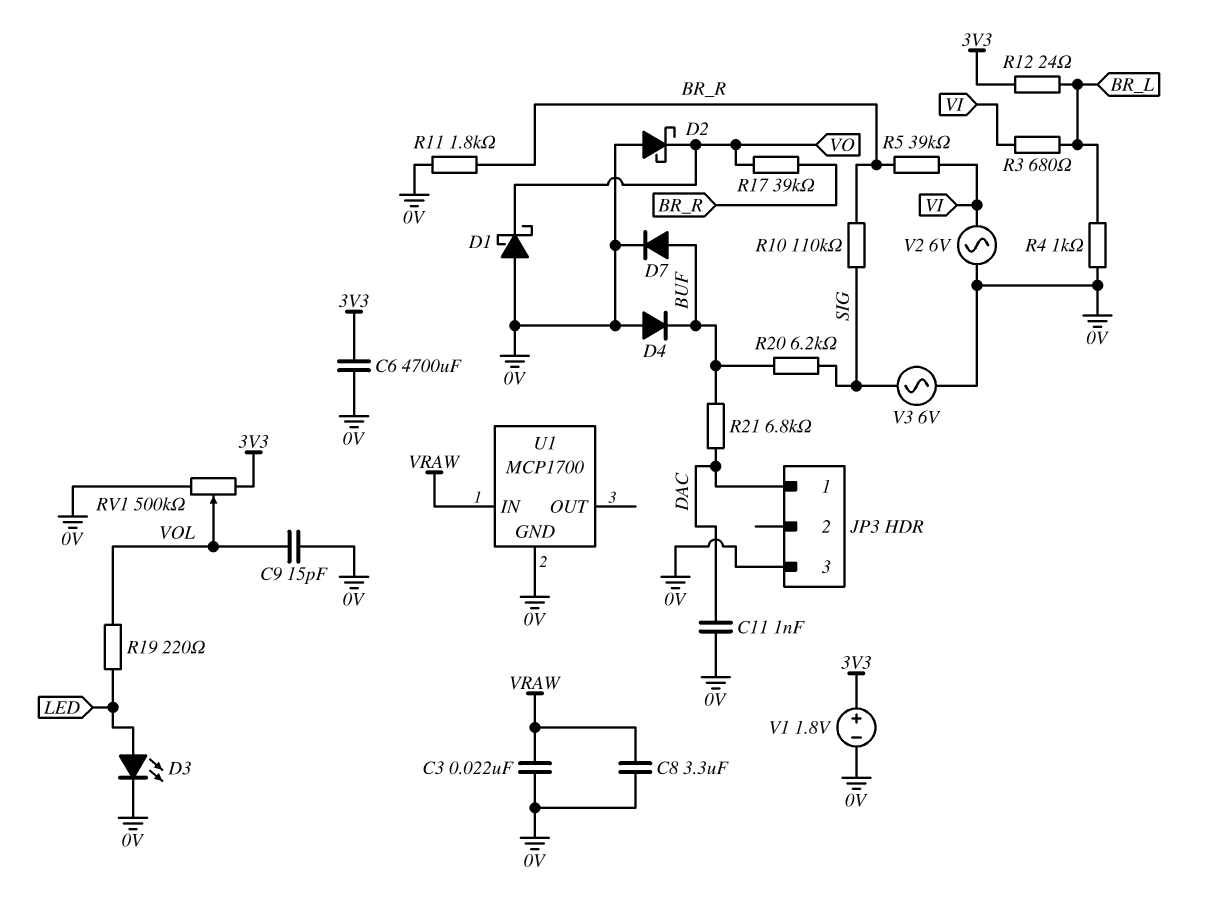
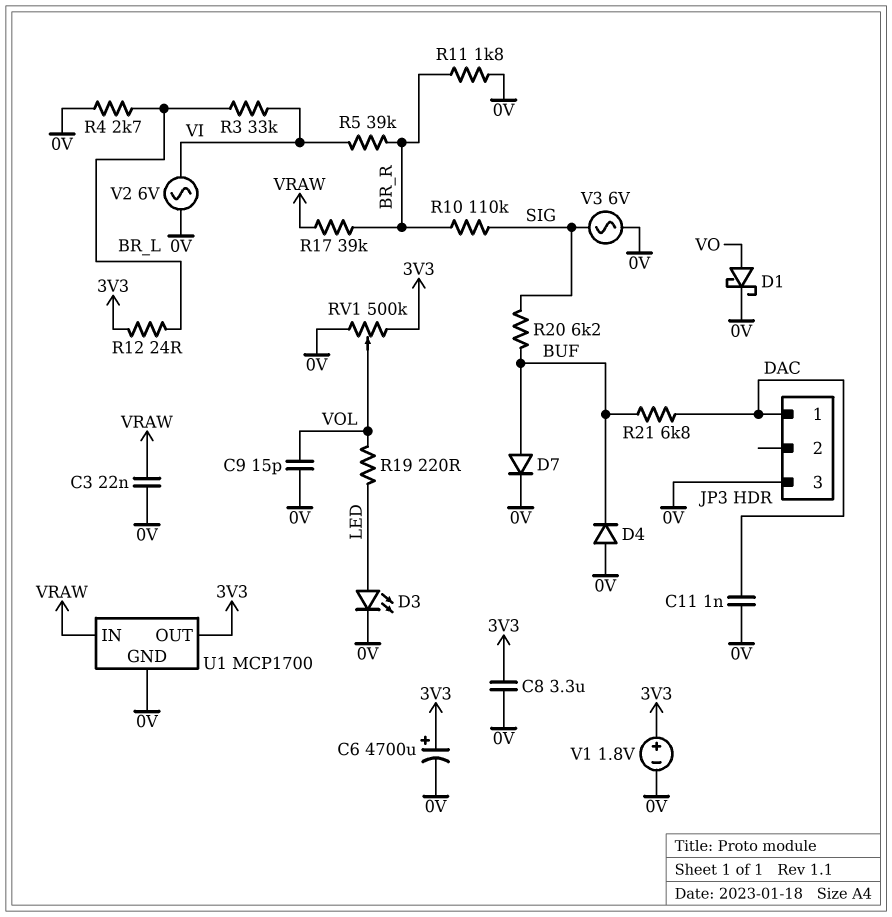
C6: 4700uF (0V, 3V3) -> 4700uF (plus 3V3, minus 0V)
C8: 3.3uF (0V, VRAW) -> 3.3uF (0V, 3V3)
D1: schottky (A 0V, K VO) -> schottky (A VO, K 0V)
D2: schottky (A 0V, K VO) -> none
R3: 680 (BR_L, VI) -> 33k (BR_L, VI)
R4: 1k (0V, BR_L) -> 2.7k (0V, BR_L)
R17: 39k (BR_R, VO) -> 39k (BR_R, VRAW)
U1 pin OUT: none -> 3V3

